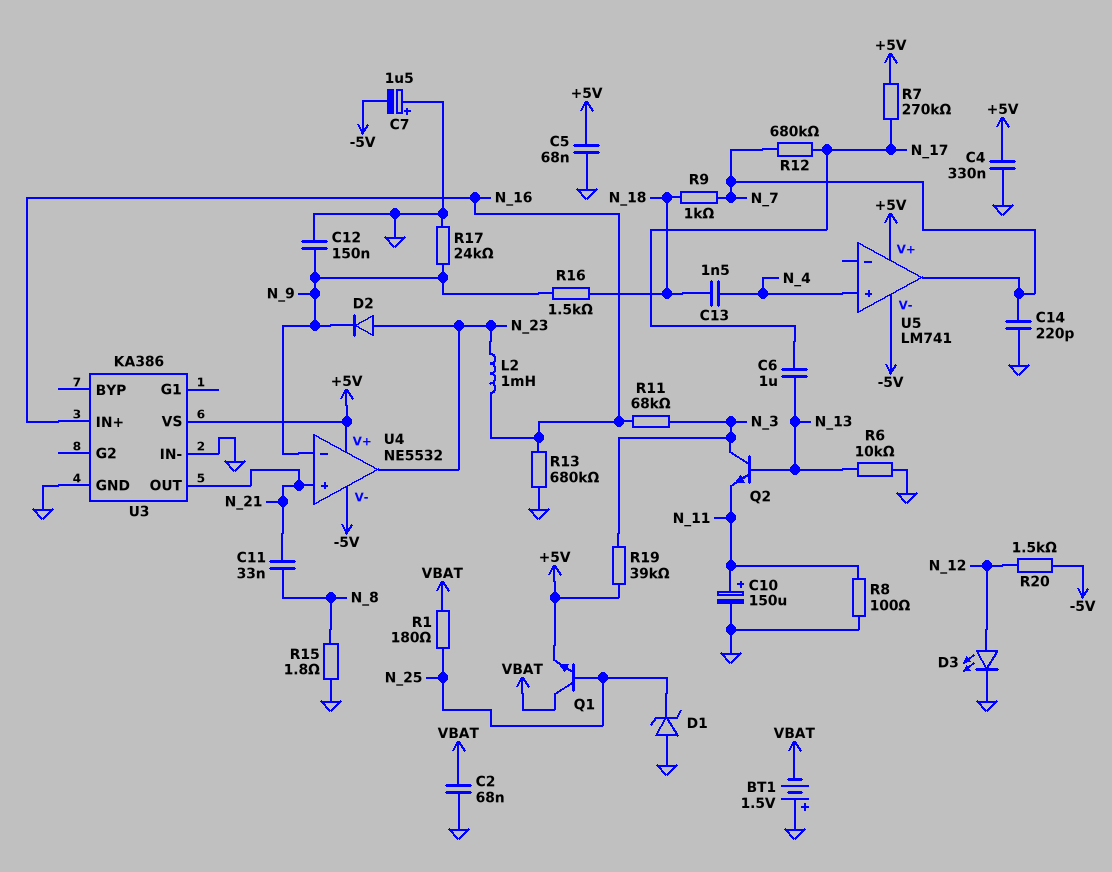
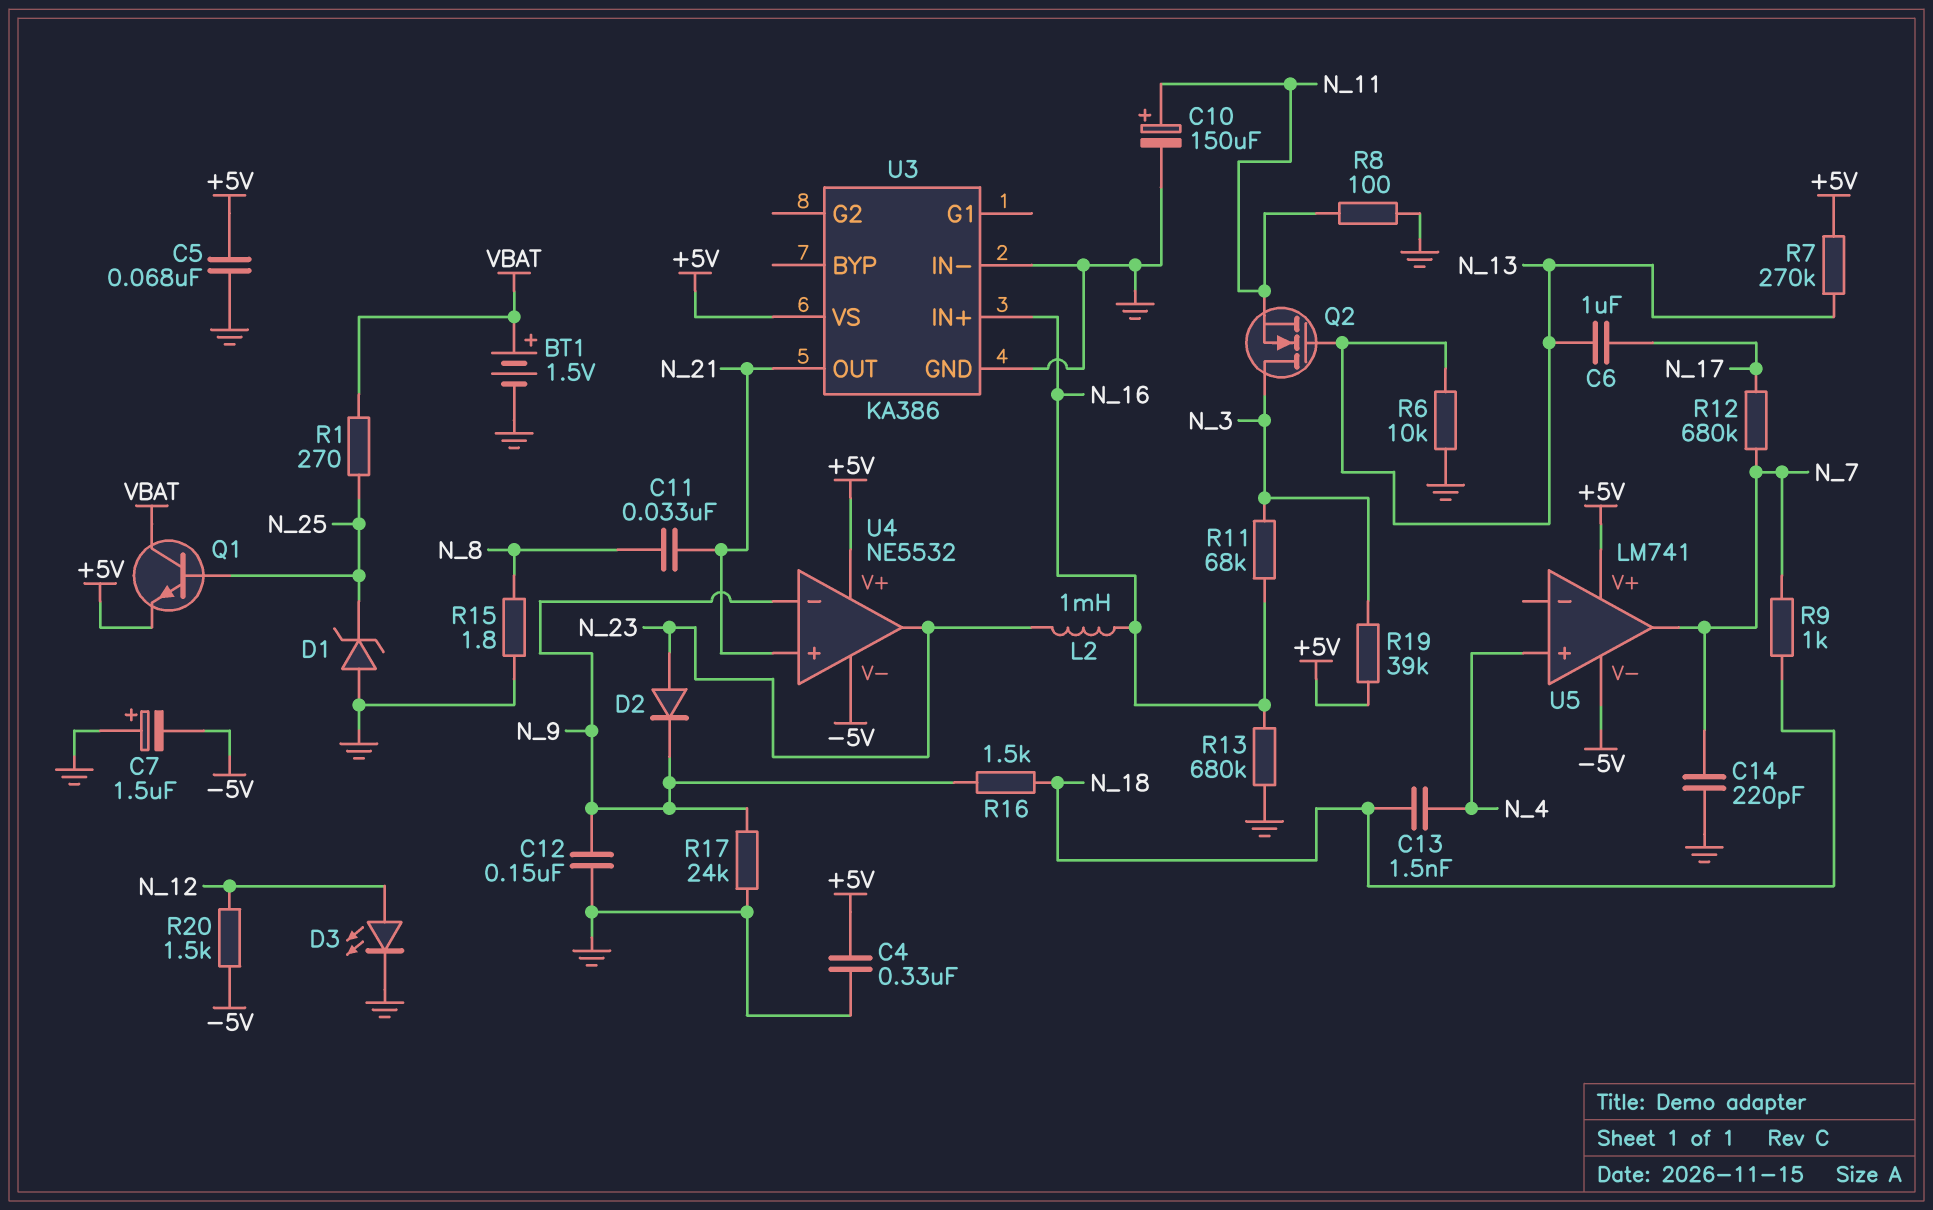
BT1: 1.5V (plus GND, minus VBAT) -> 1.5V (plus VBAT, minus GND)
C2: 68nF (GND, VBAT) -> none
Q2: NPN (B N_13, C N_3, E N_11) -> NMOS (G N_13, D N_3, S N_11)
R1: 180 (N_25, VBAT) -> 270 (N_25, VBAT)
R7: 270k (+5V, N_17) -> 270k (+5V, N_13)

